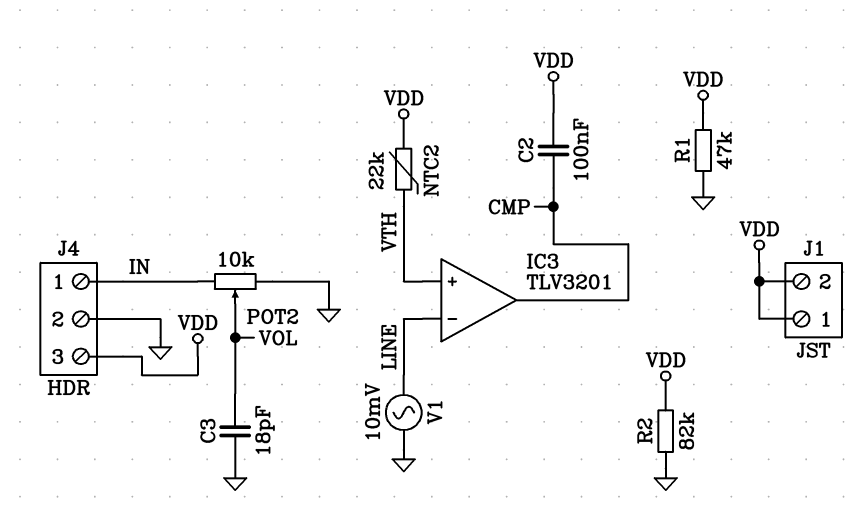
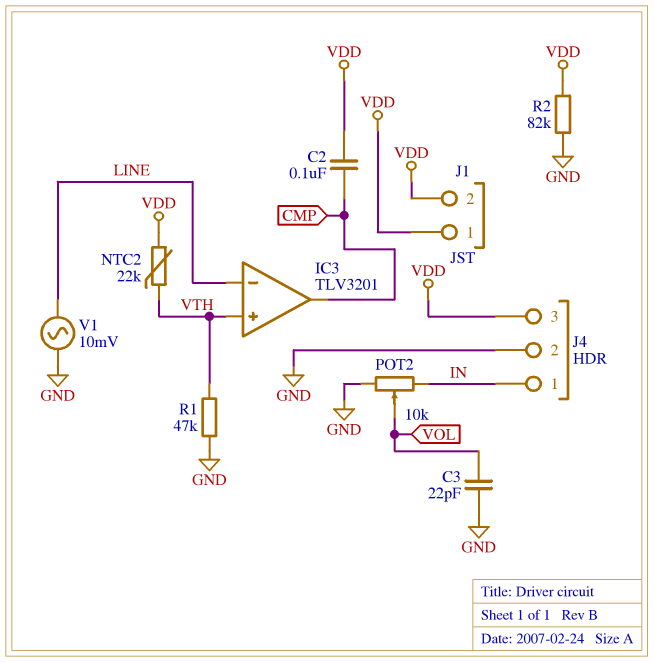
C3: 18pF (GND, VOL) -> 22pF (GND, VOL)
R1: 47k (GND, VDD) -> 47k (GND, VTH)

